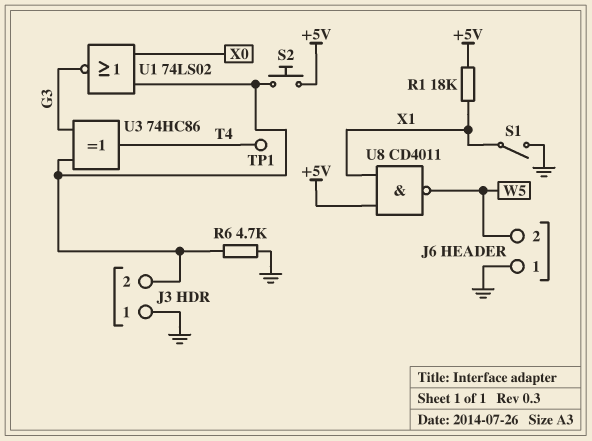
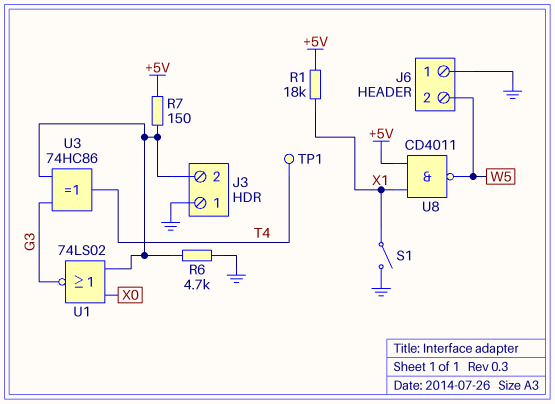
R7: none -> 150 (+5V, J3/2)
S2: button (+5V, J3/2) -> none

